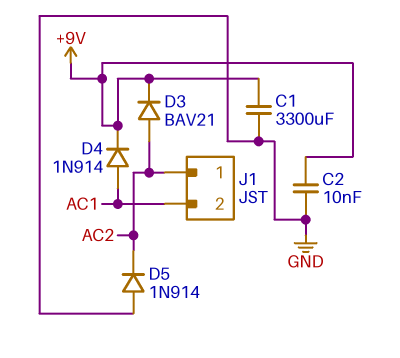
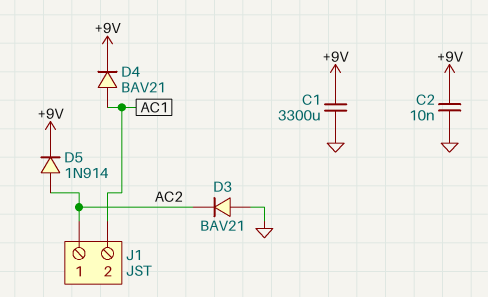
D3: diode BAV21 (A AC2, K +9V) -> diode BAV21 (A GND, K AC2)
D4: diode 1N914 (A AC1, K +9V) -> diode BAV21 (A AC1, K +9V)
D5: diode 1N914 (A GND, K AC2) -> diode 1N914 (A AC2, K +9V)

